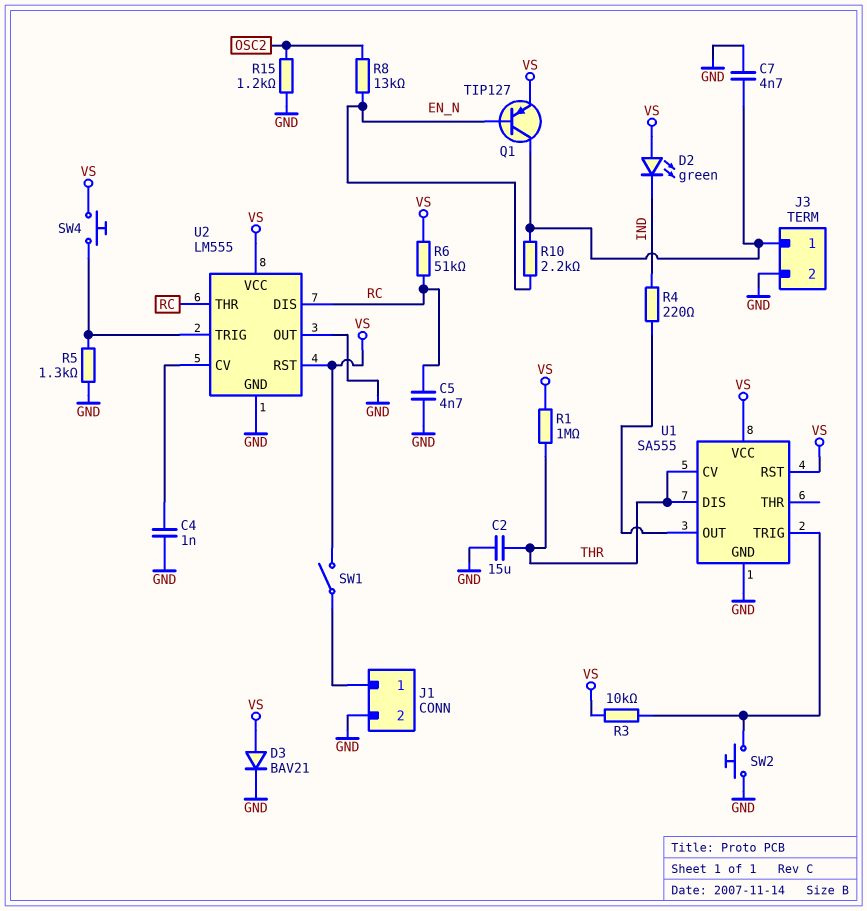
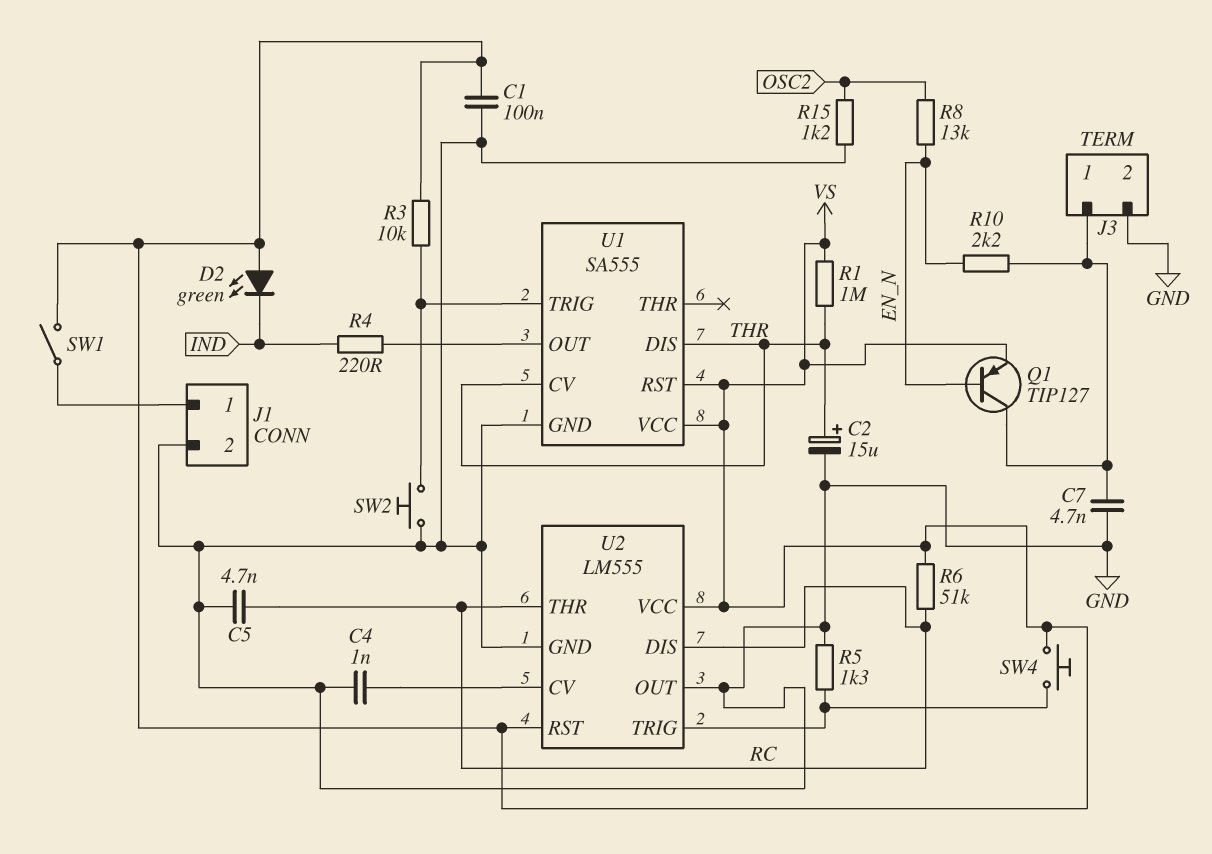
C1: none -> 100nF (GND, VS)
C2: 15uF (GND, THR) -> 15uF (plus THR, minus GND)
D3: diode BAV21 (A VS, K GND) -> none

